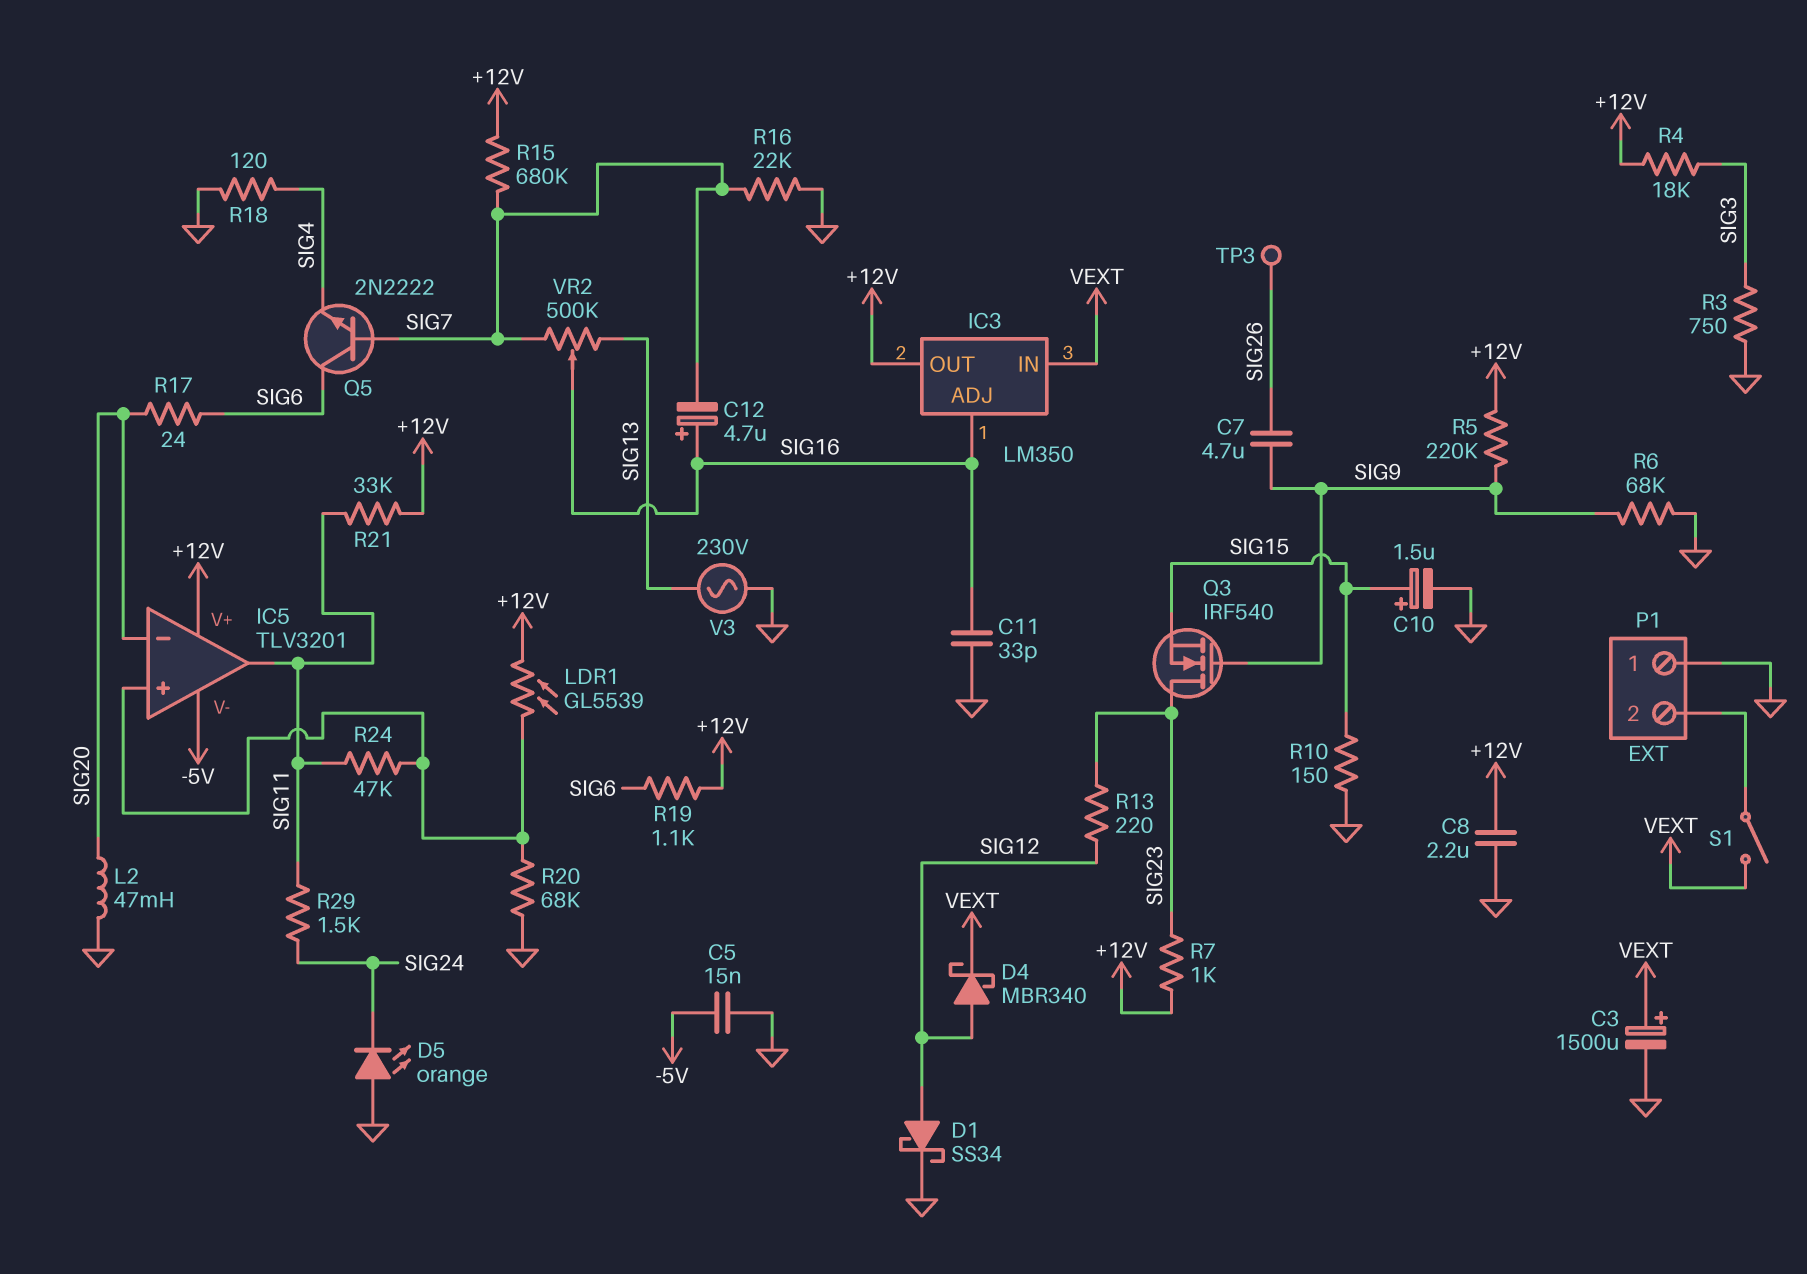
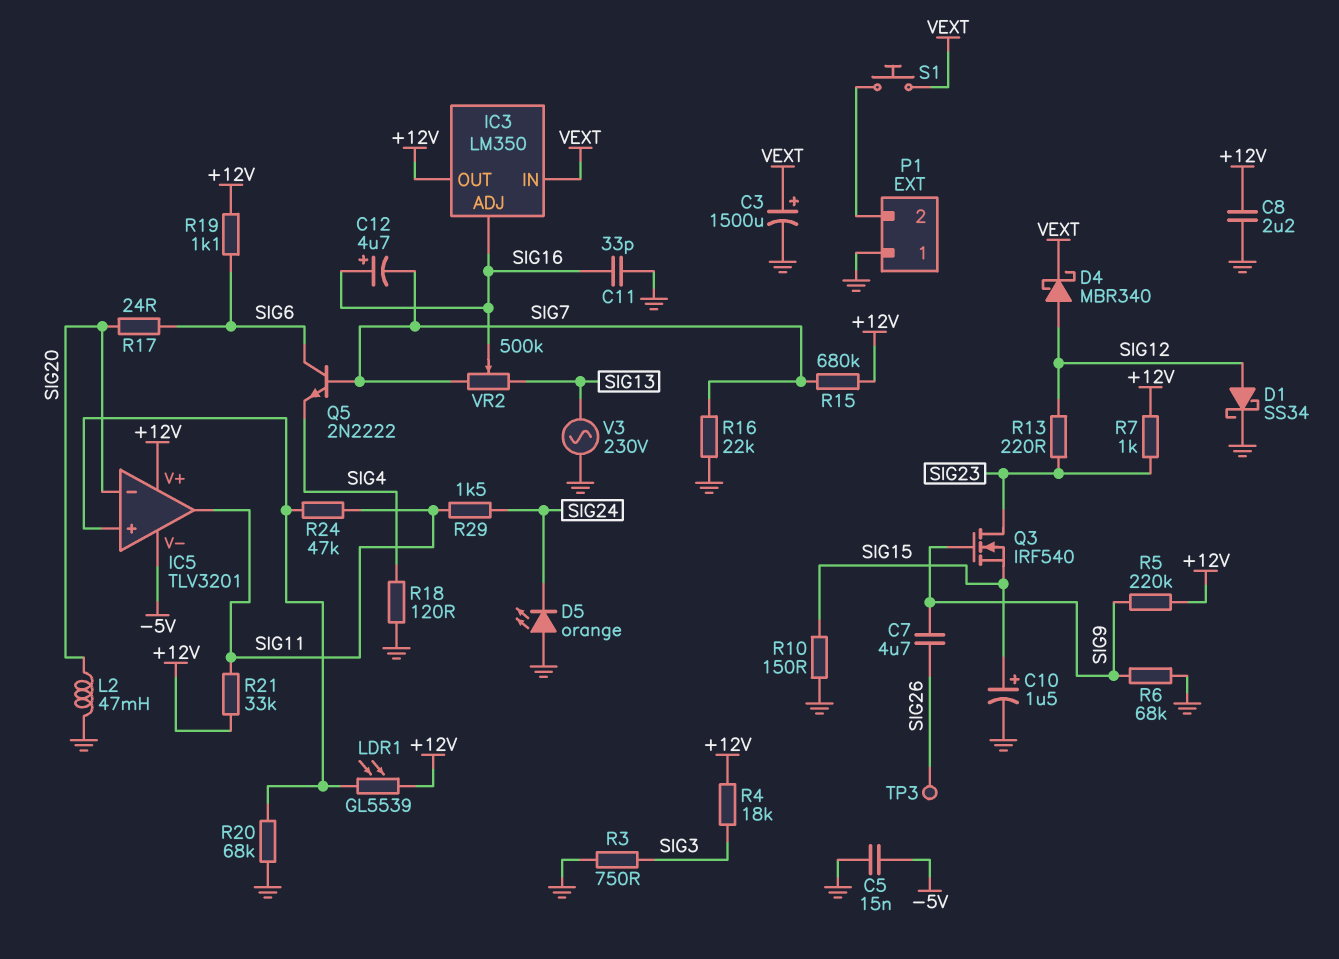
S1: switch (P1/2, VEXT) -> button (P1/2, VEXT)

